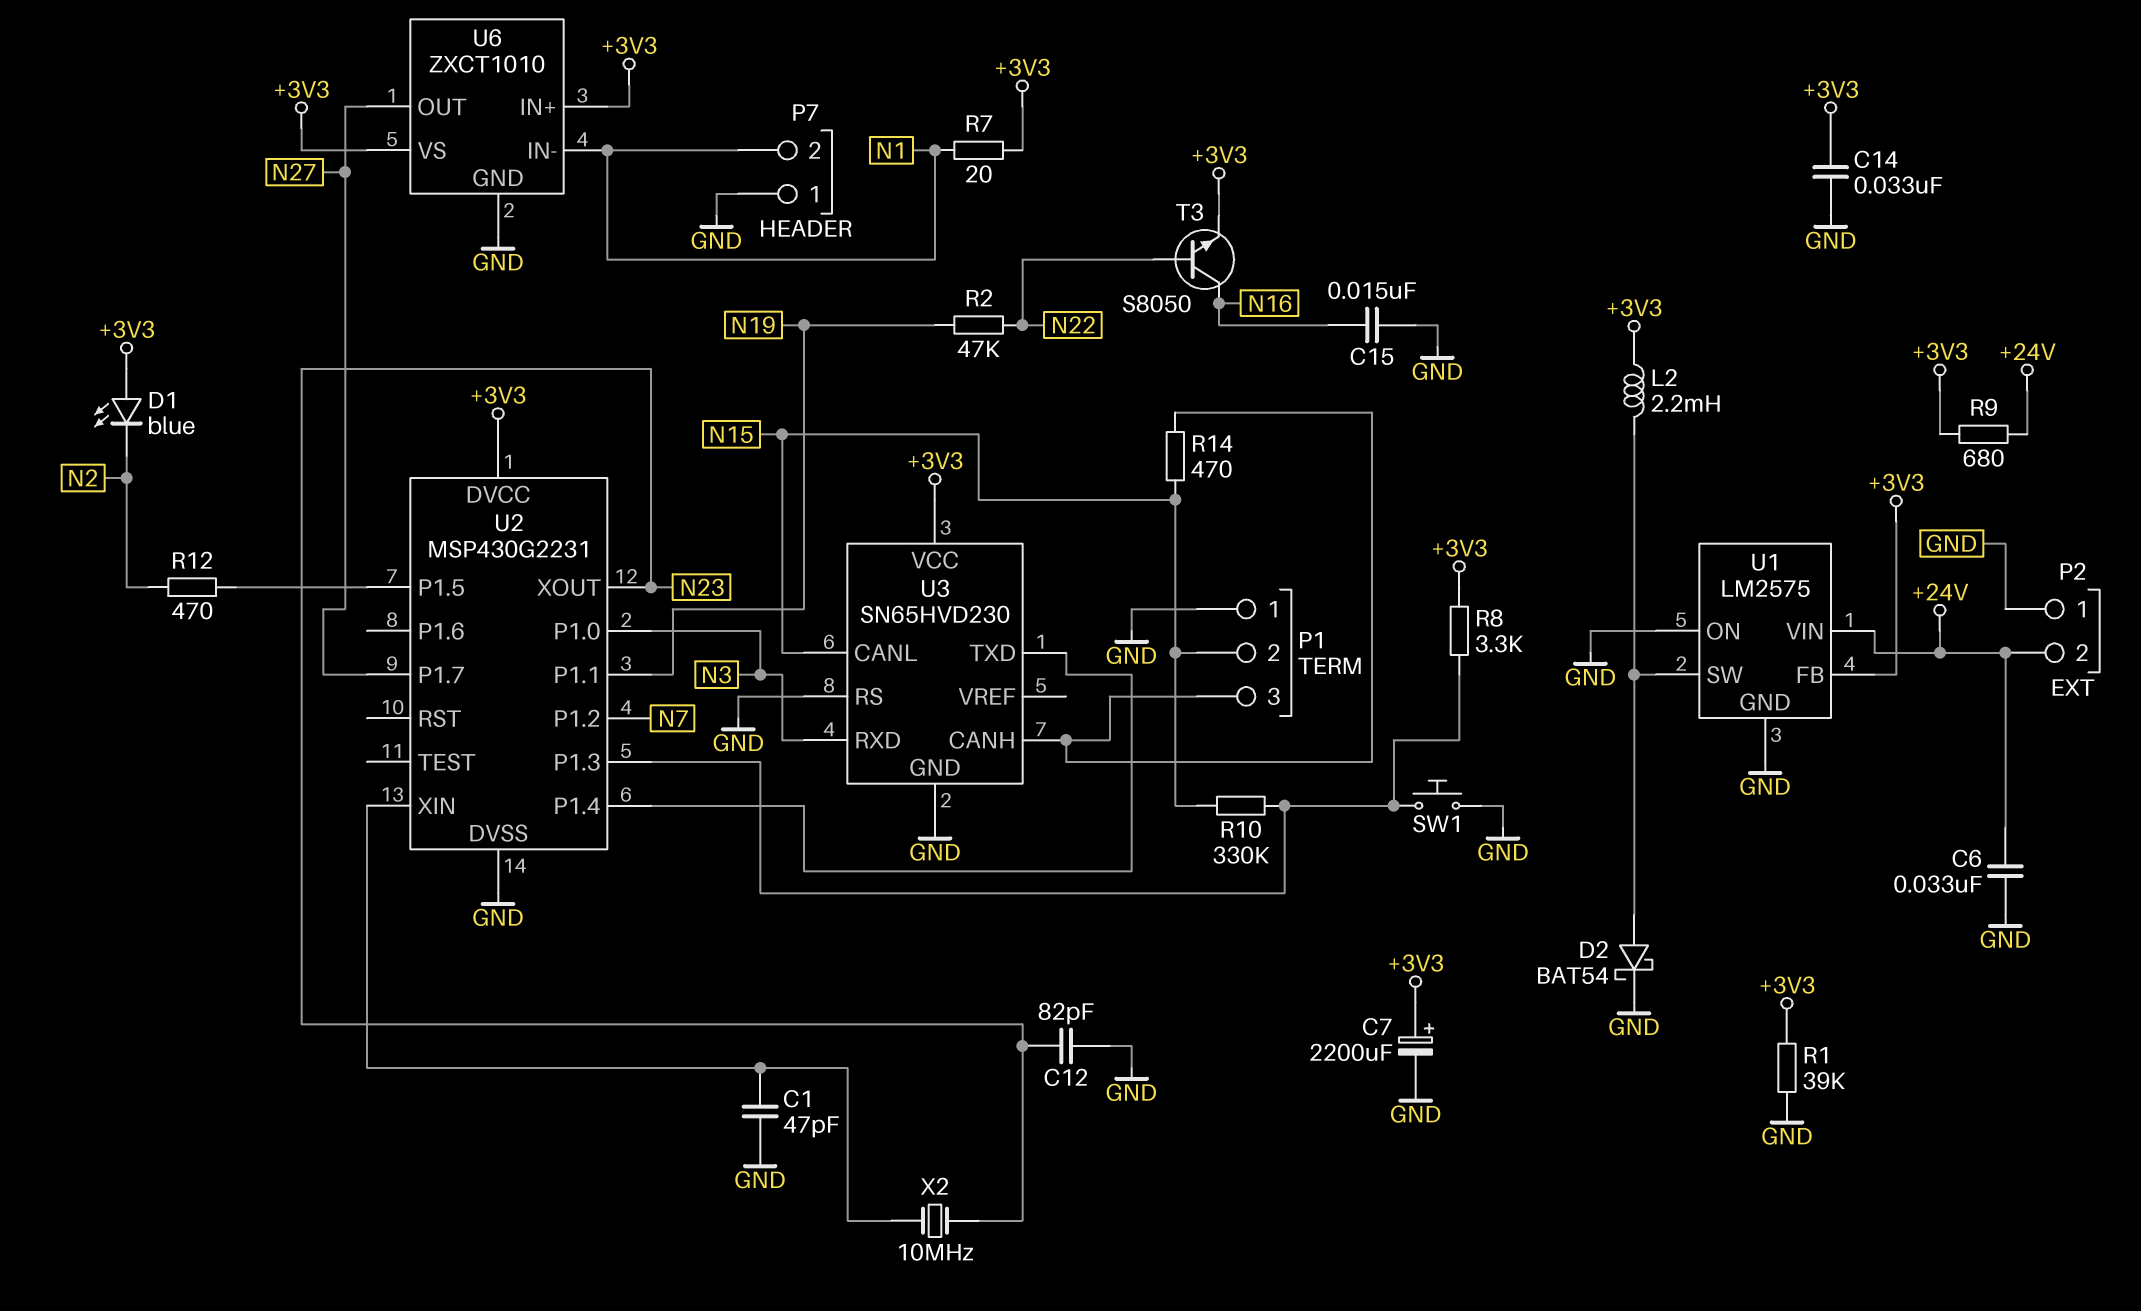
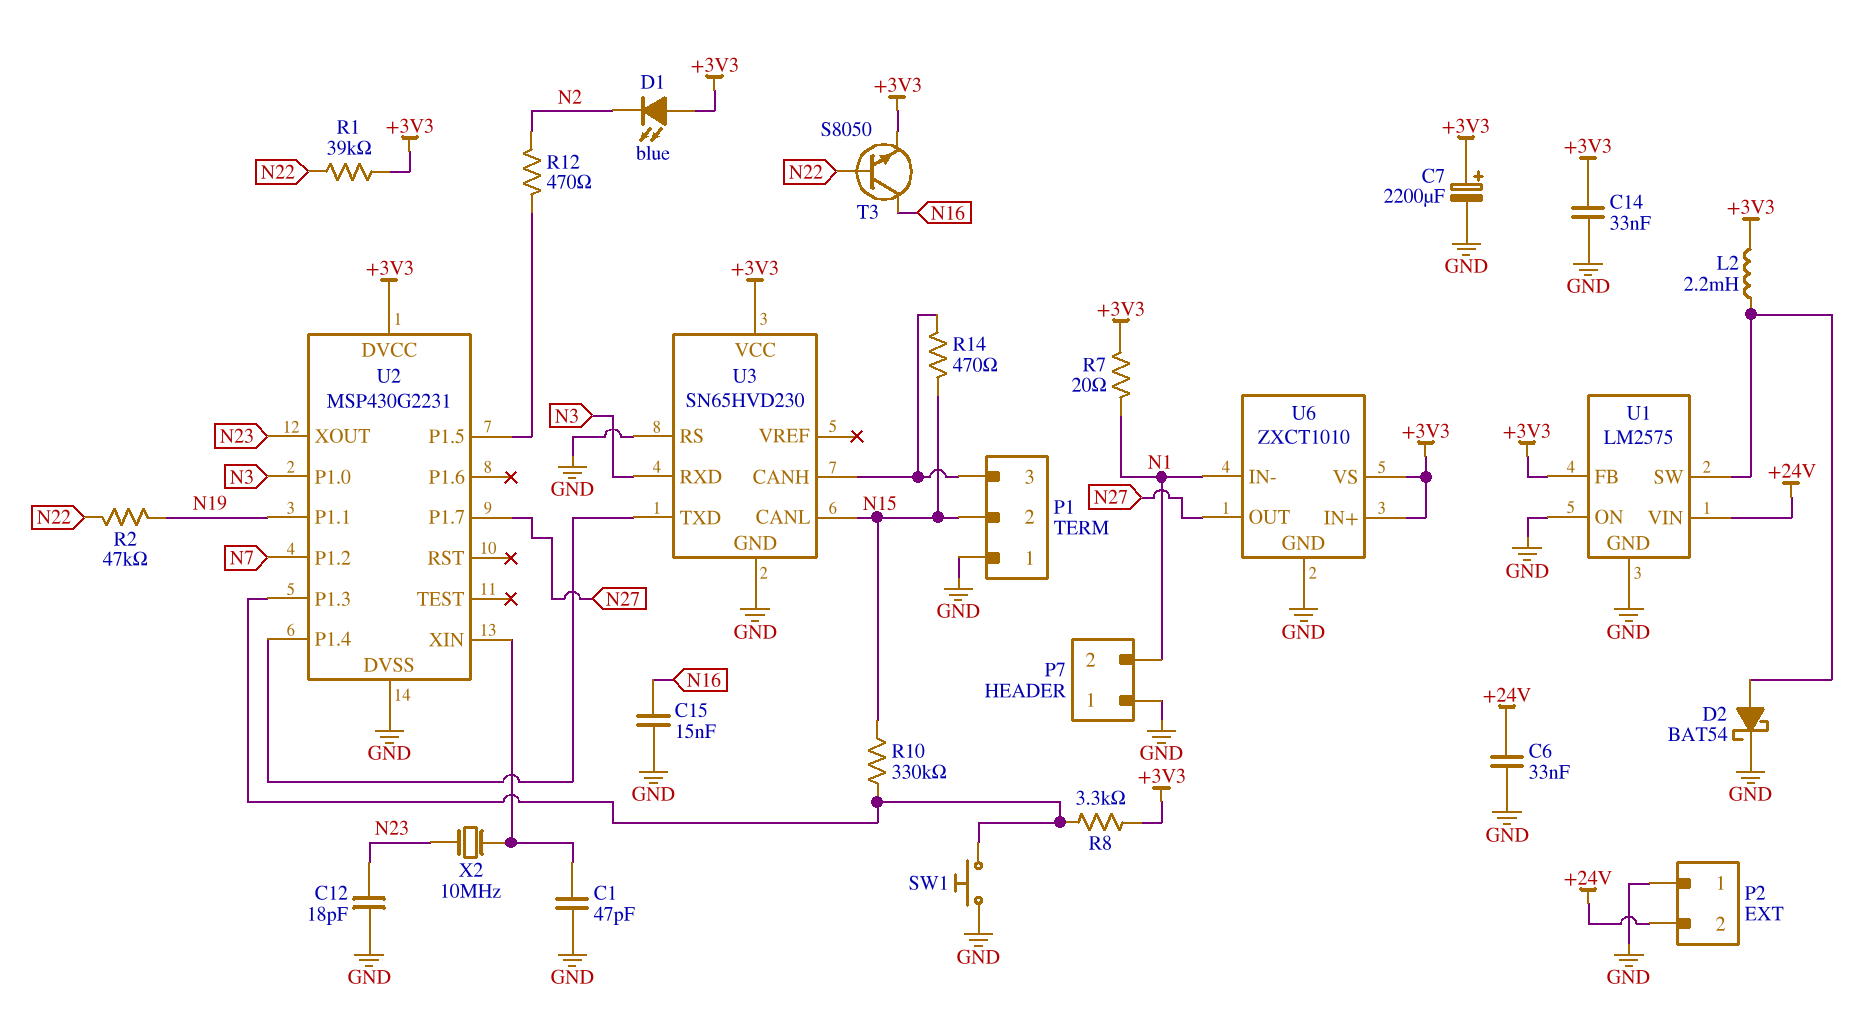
C12: 82pF (GND, N23) -> 18pF (GND, N23)
R1: 39k (+3V3, GND) -> 39k (+3V3, N22)
R9: 680 (+3V3, +24V) -> none

